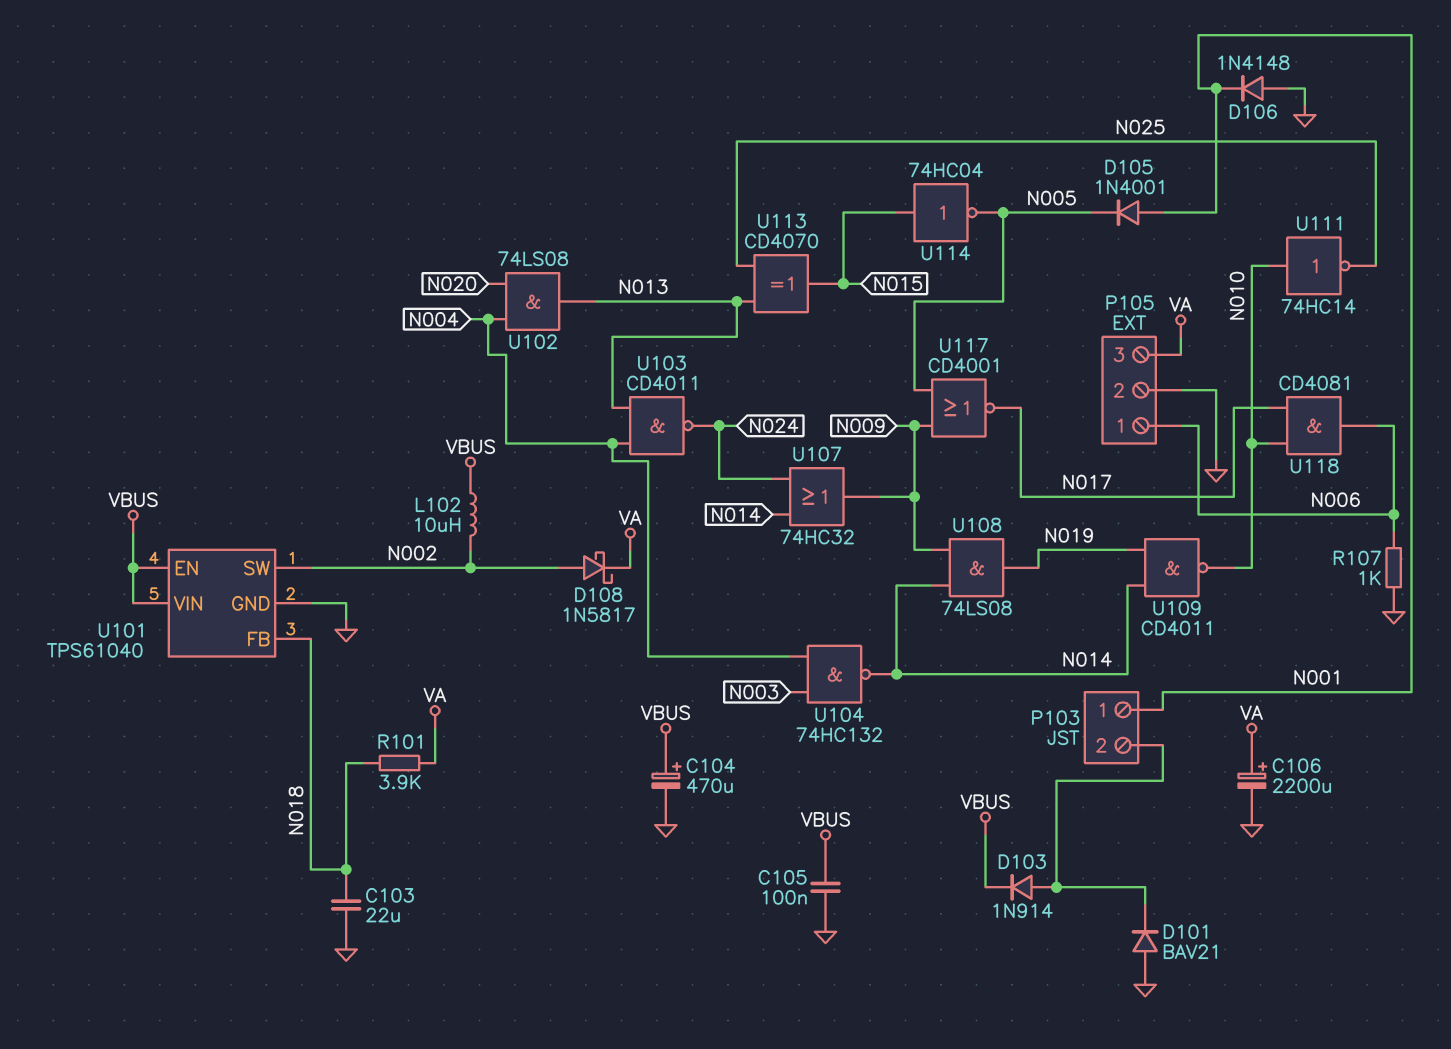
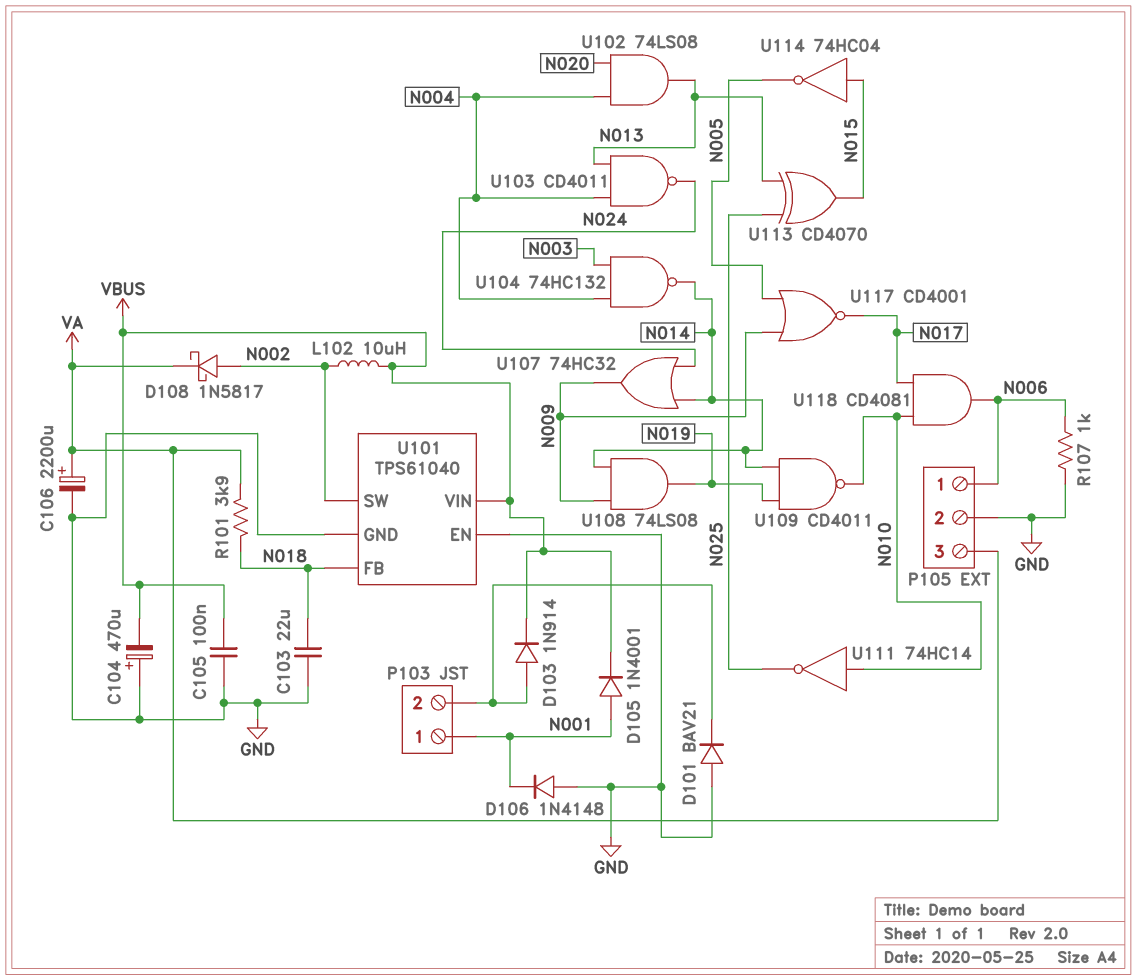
C104: 470uF (plus VBUS, minus GND) -> 470uF (plus GND, minus VBUS)
D105: diode 1N4001 (A N001, K N005) -> diode 1N4001 (A N001, K VBUS)
U101 pin EN: VBUS -> GND

